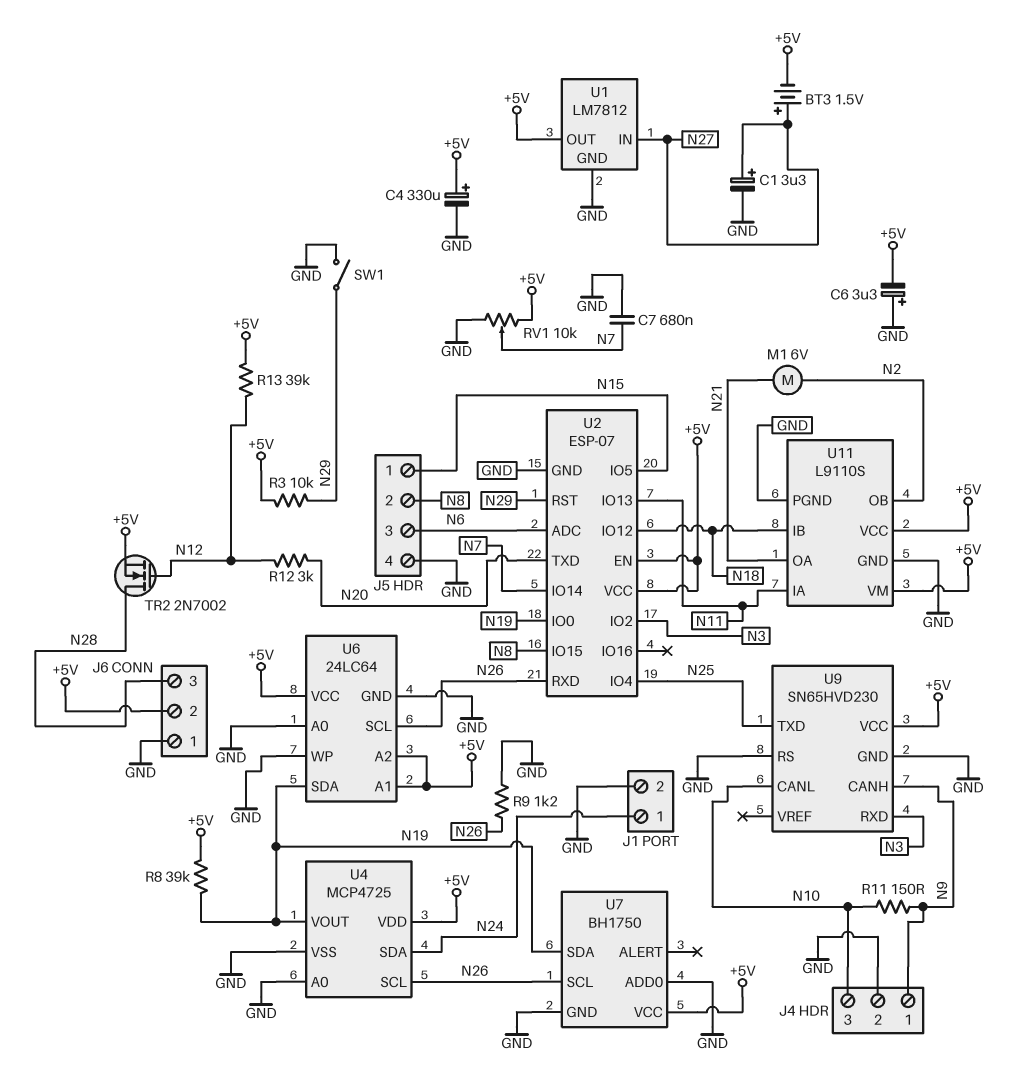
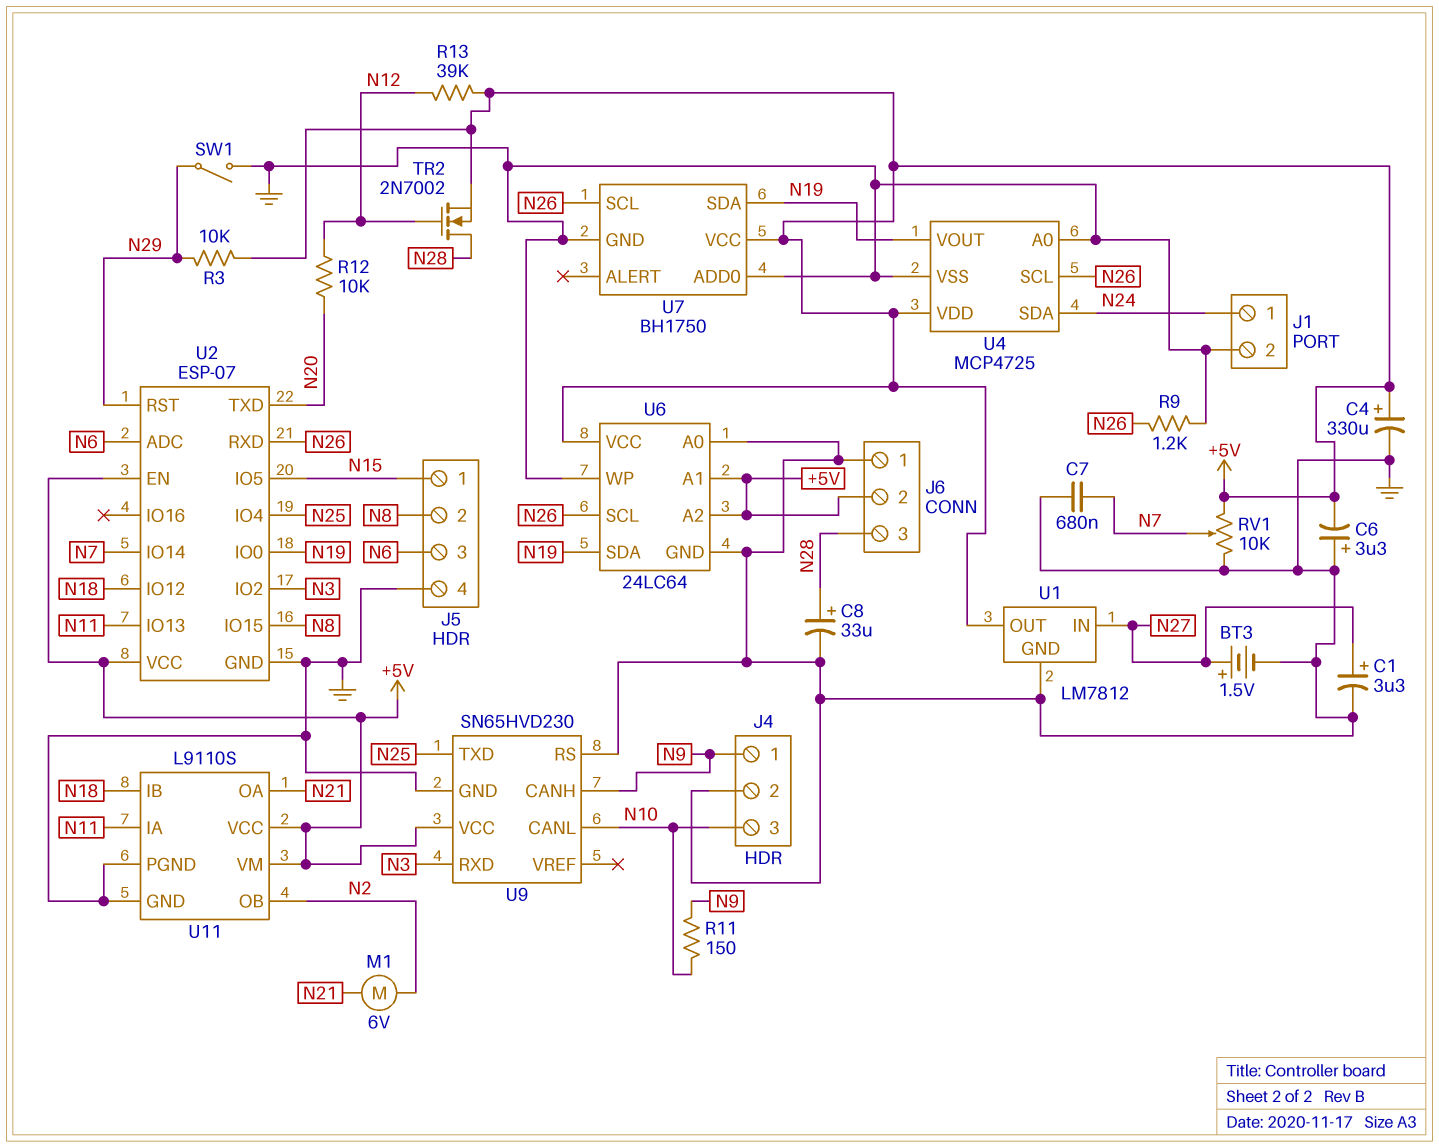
BT3: 1.5V (plus N27, minus +5V) -> 1.5V (plus N27, minus GND)
C8: none -> 33uF (plus N28, minus GND)
R8: 39k (+5V, N19) -> none
R12: 3k (N12, N20) -> 10k (N12, N20)

